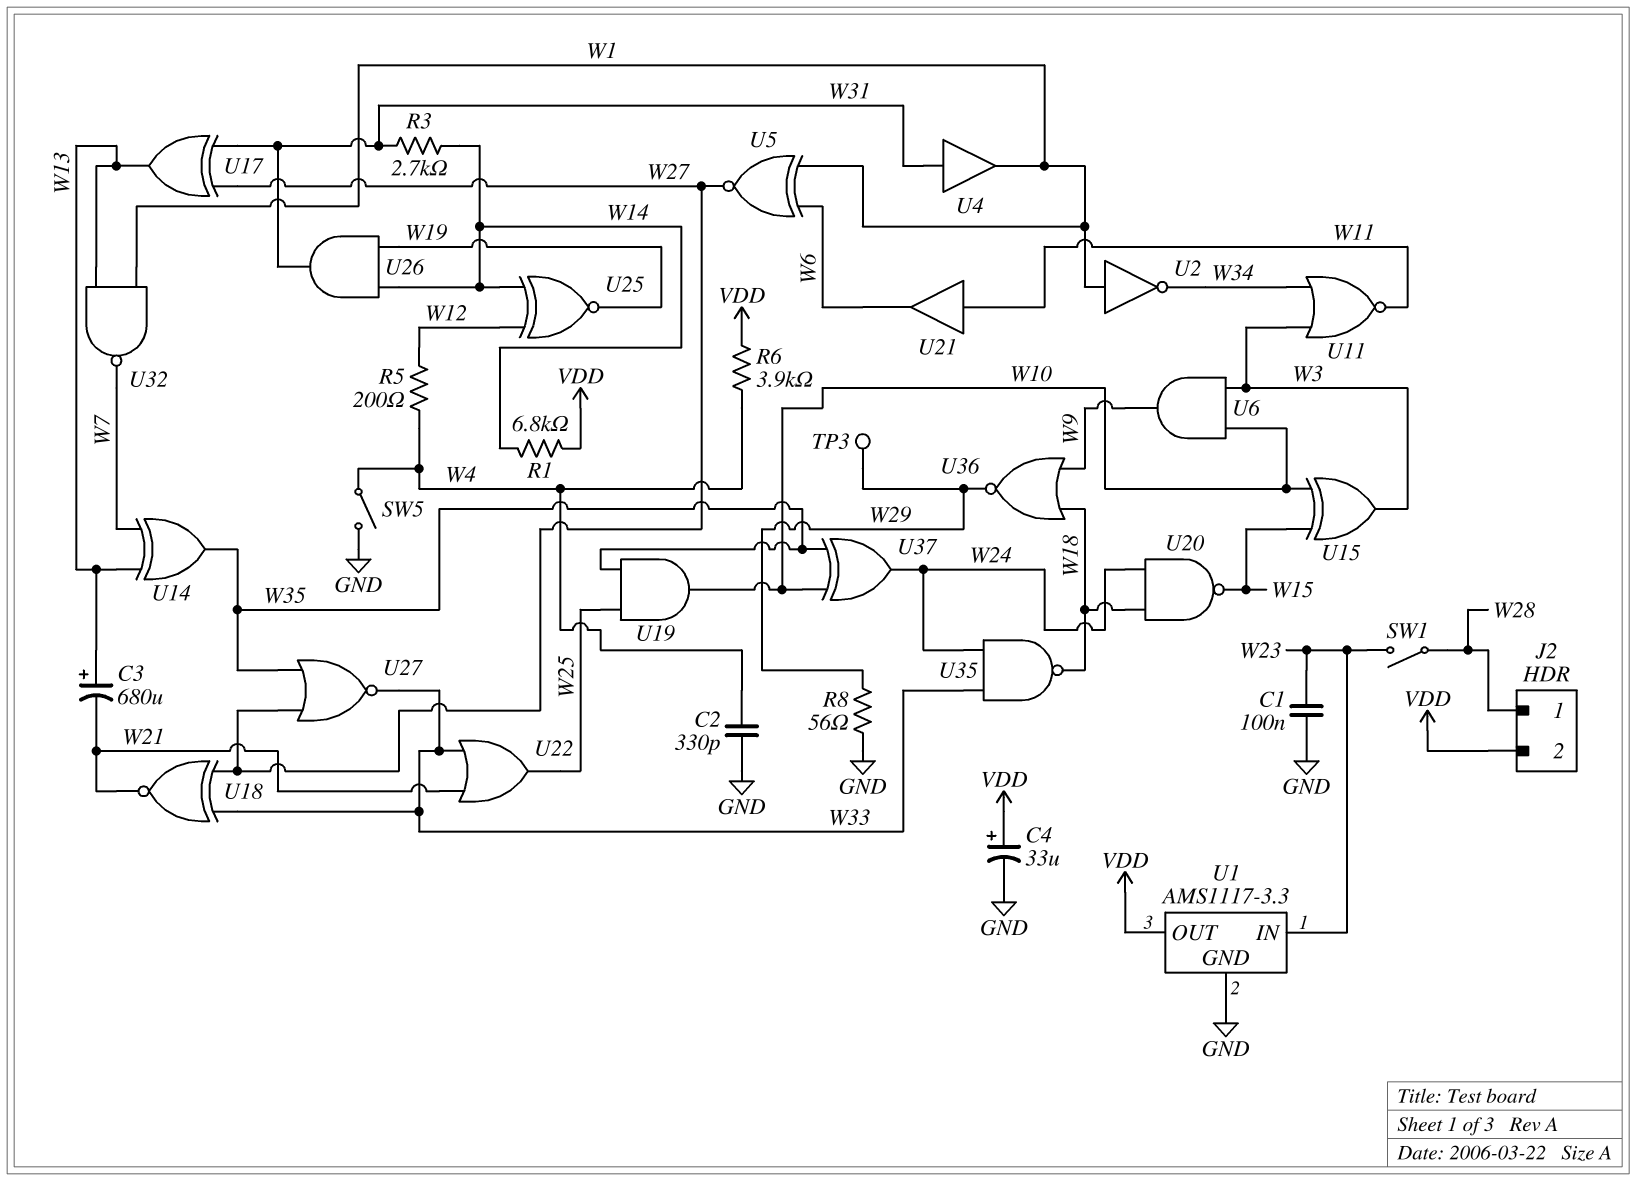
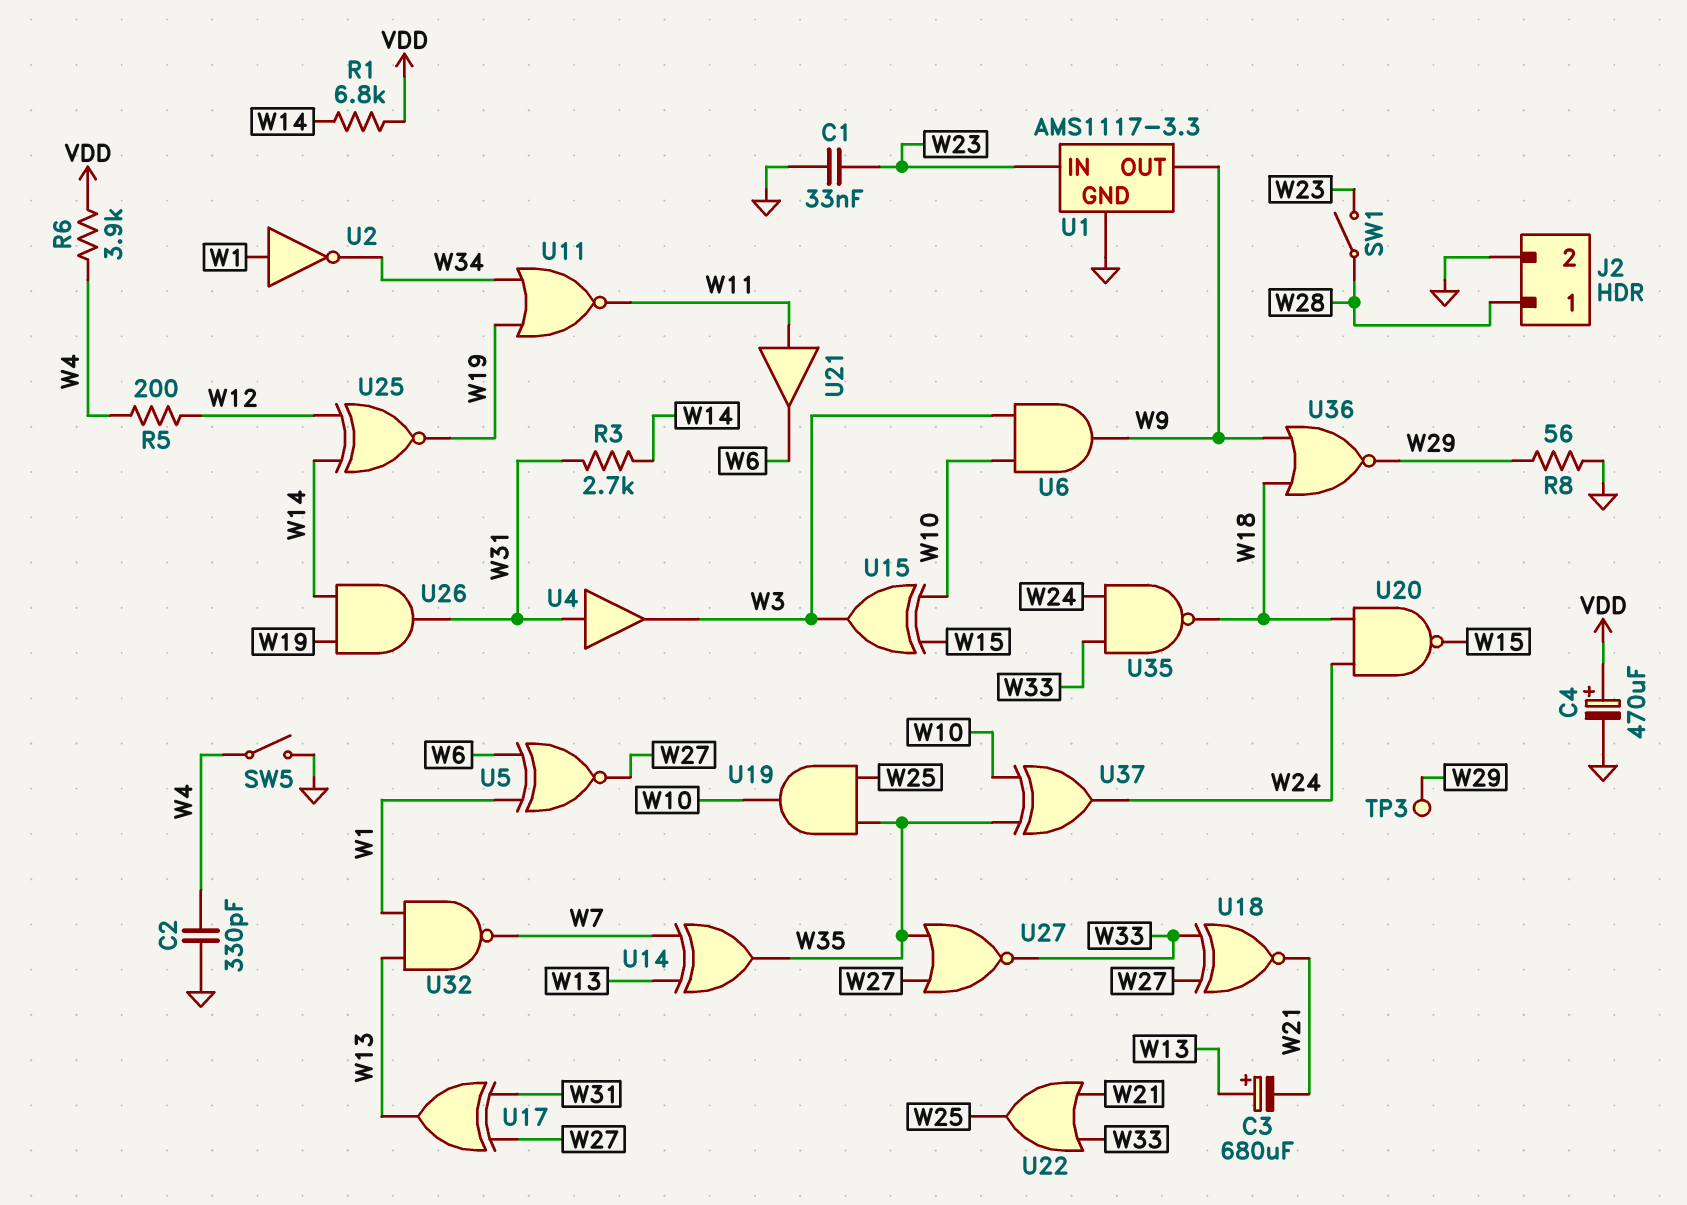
C1: 100nF (GND, W23) -> 33nF (GND, W23)
C4: 33uF (plus VDD, minus GND) -> 470uF (plus VDD, minus GND)
J2 pin 2: VDD -> GND
U1 pin OUT: VDD -> W9
U4: buffer (in W31, out W1) -> buffer (in W31, out W3)
U11: NOR (in W3, in W34, out W11) -> NOR (in W19, in W34, out W11)

